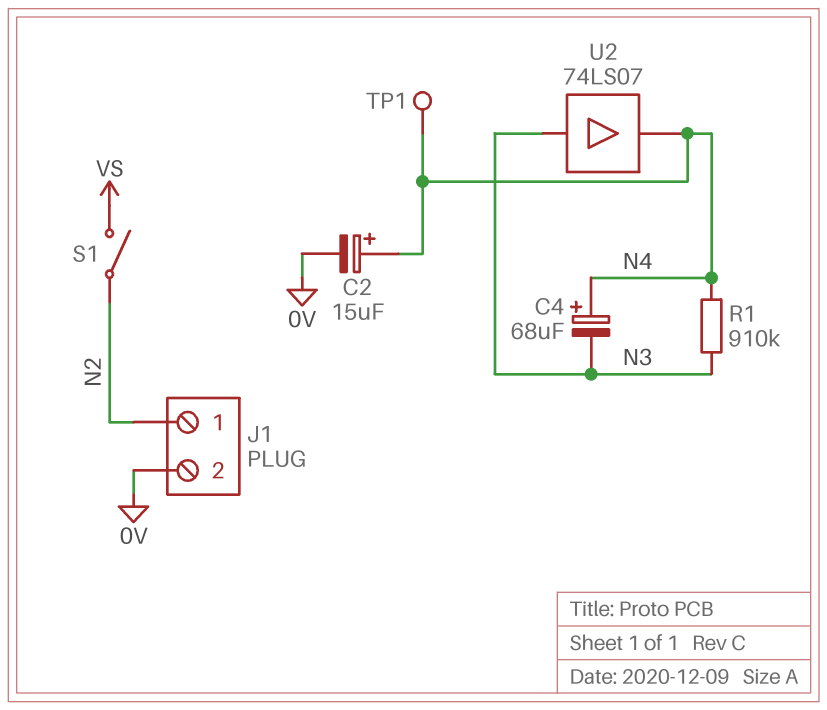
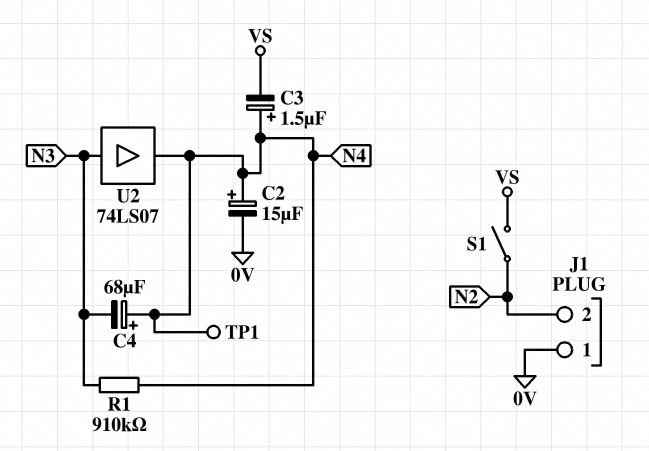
C3: none -> 1.5uF (plus N4, minus VS)
J1 pin 1: N2 -> 0V
J1 pin 2: 0V -> N2

